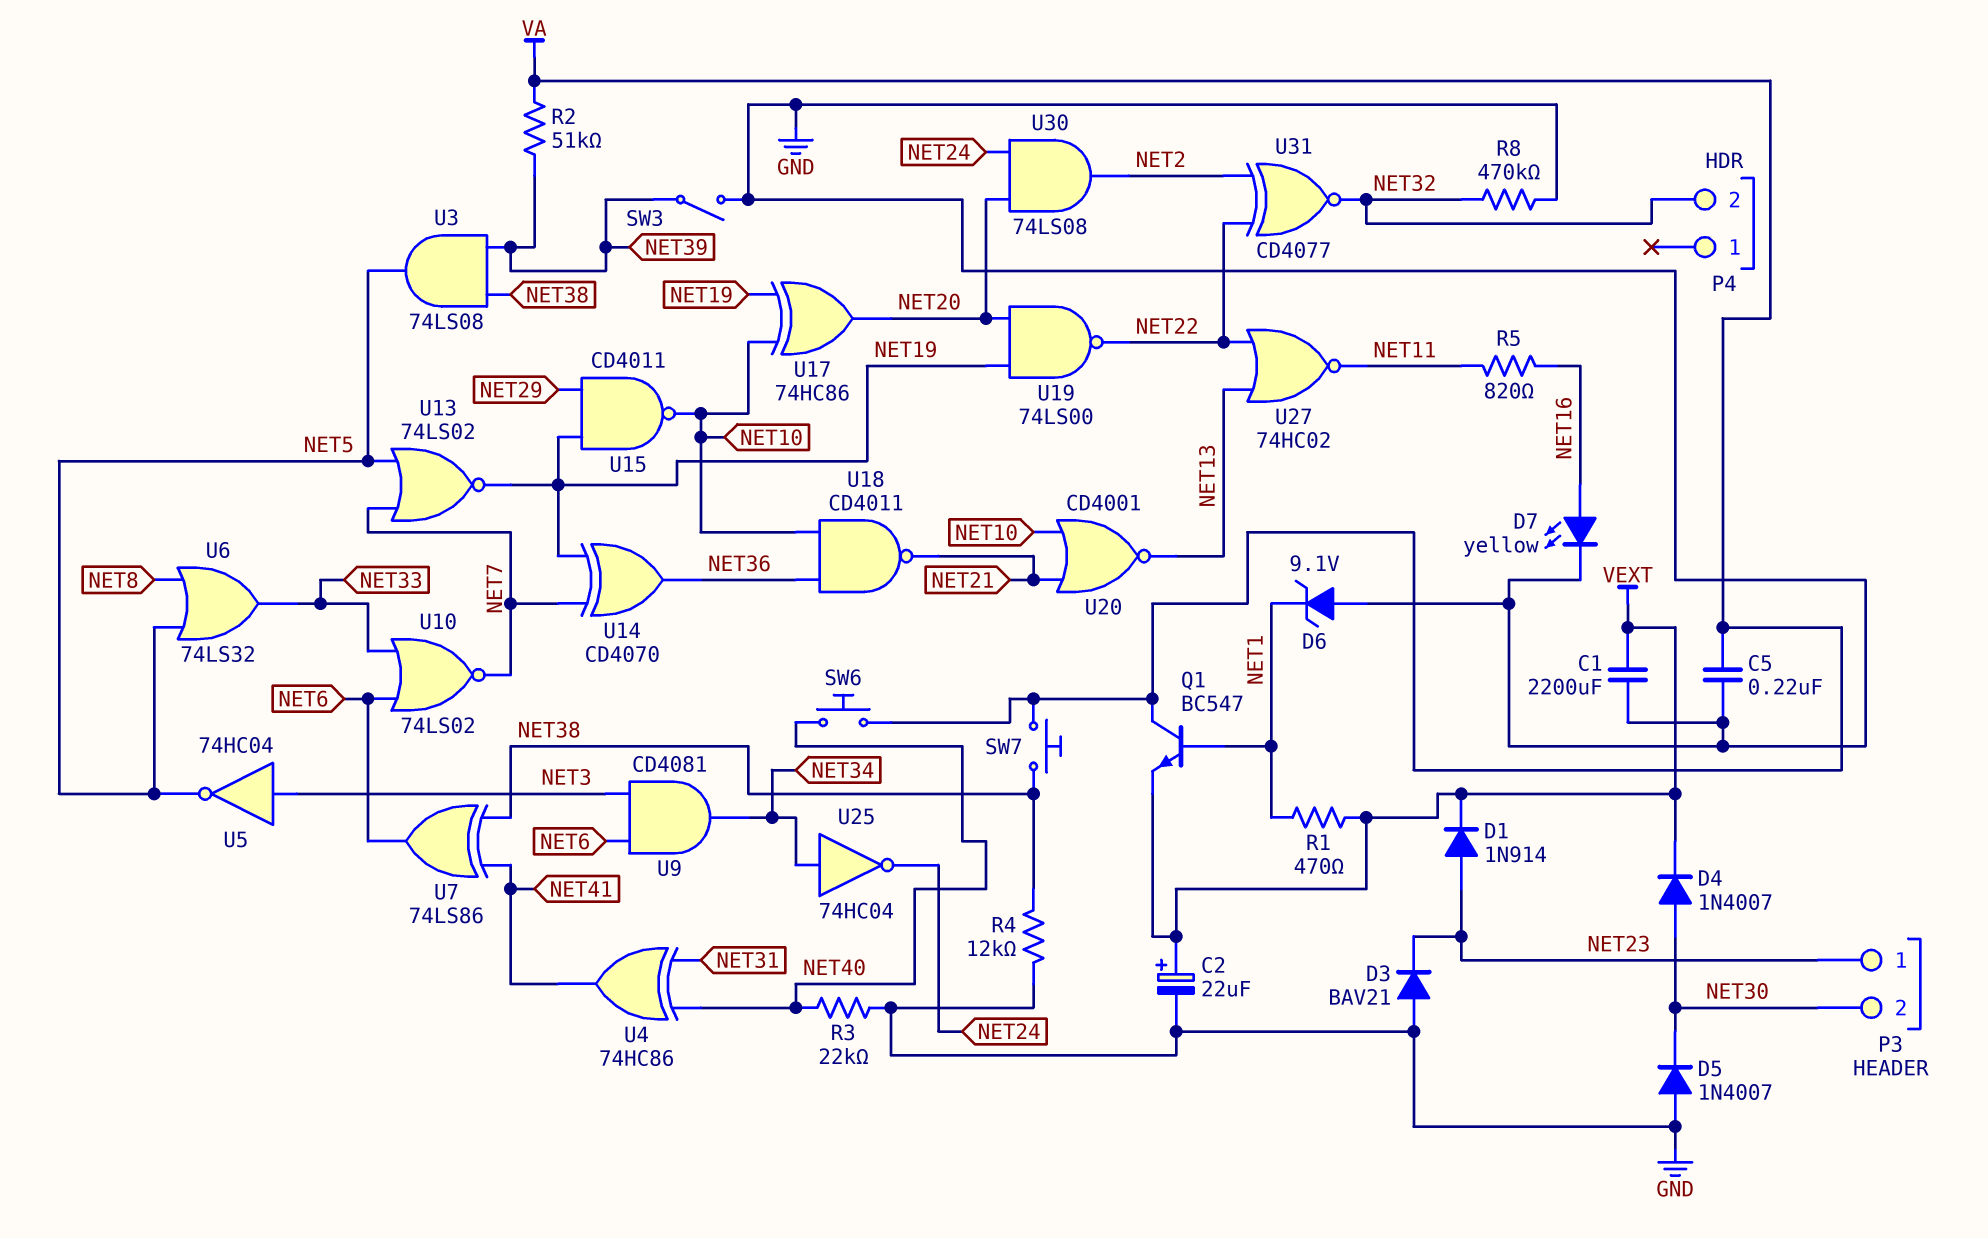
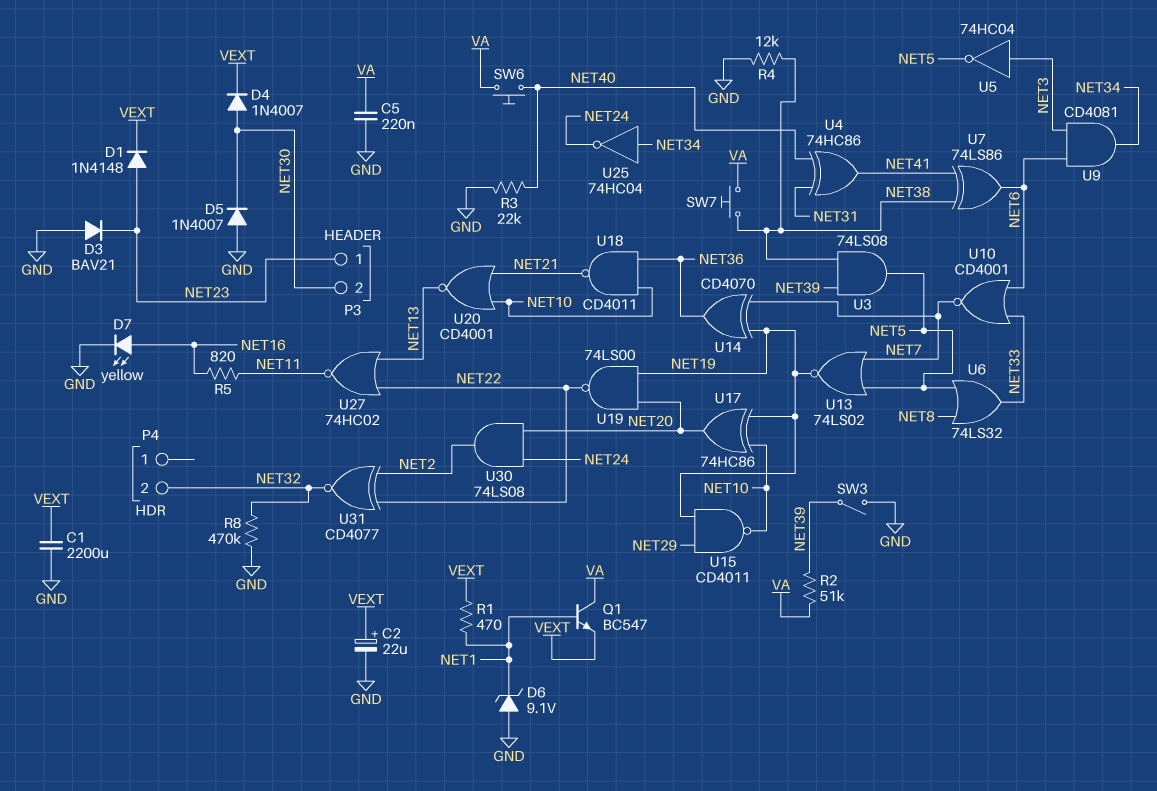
D1: diode 1N914 (A NET23, K VEXT) -> diode 1N4148 (A NET23, K VEXT)
U10: NOR 74LS02 (in NET6, in NET33, out NET7) -> NOR CD4001 (in NET6, in NET33, out NET7)

